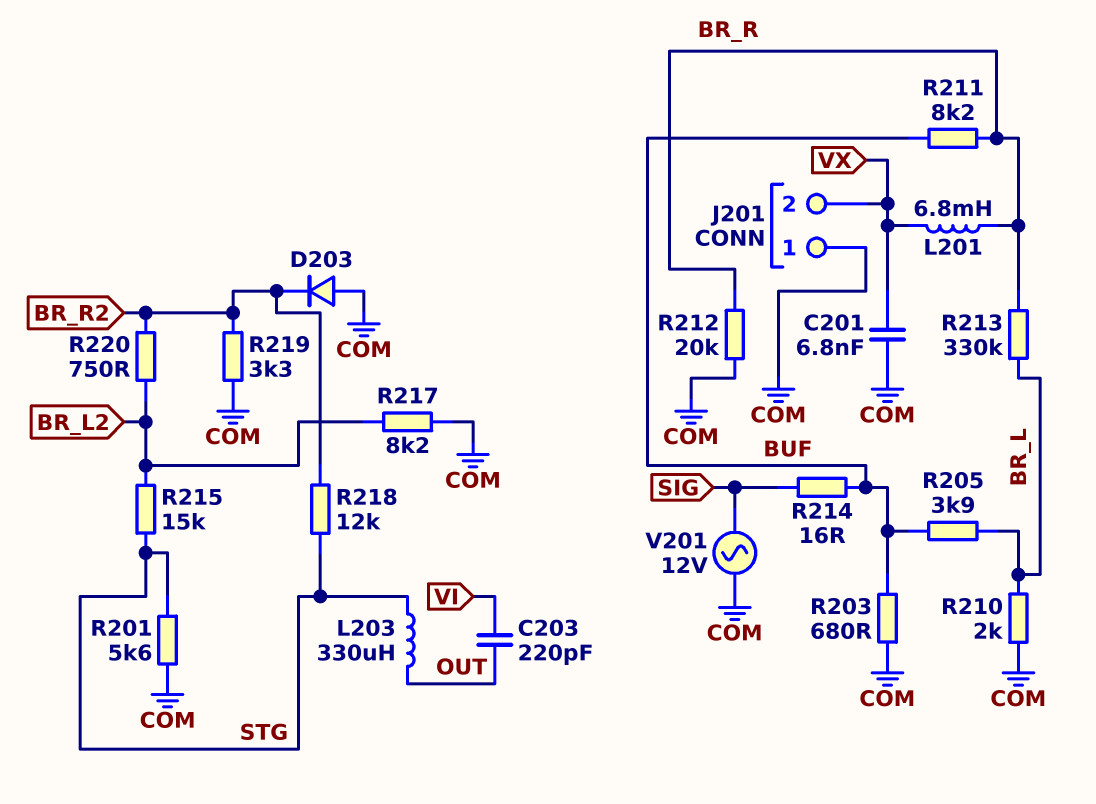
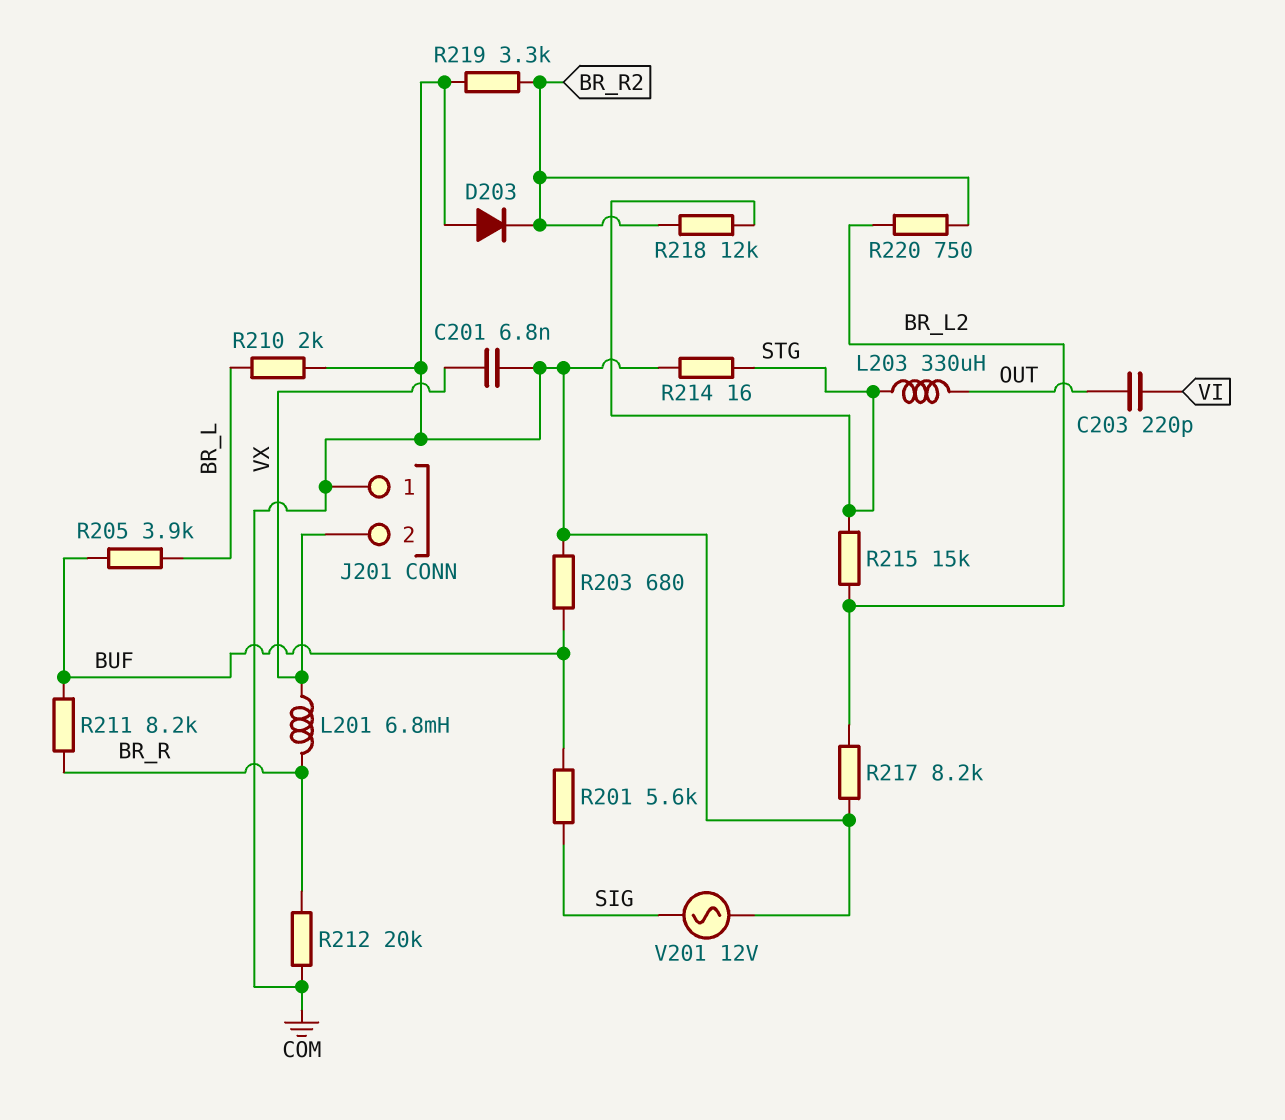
R201: 5.6k (COM, STG) -> 5.6k (BUF, SIG)
R213: 330k (BR_L, BR_R) -> none
R214: 16 (BUF, SIG) -> 16 (COM, STG)

